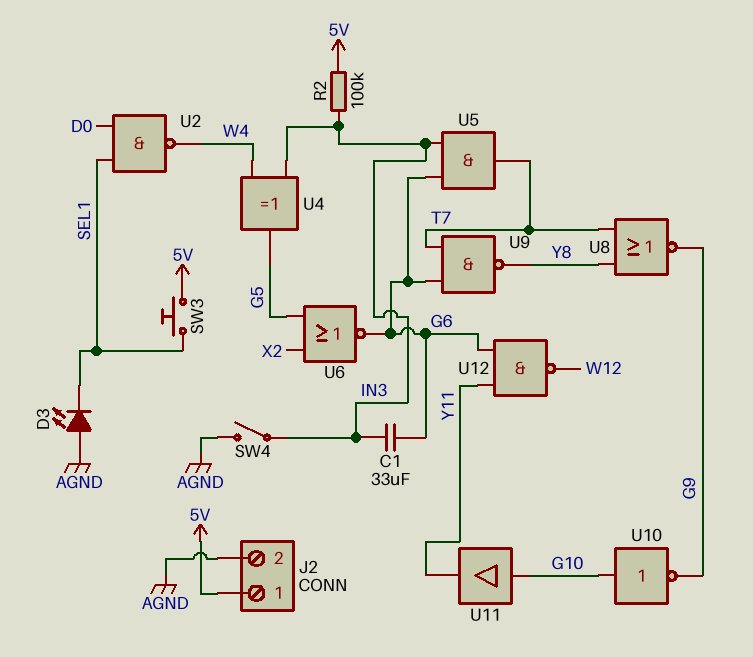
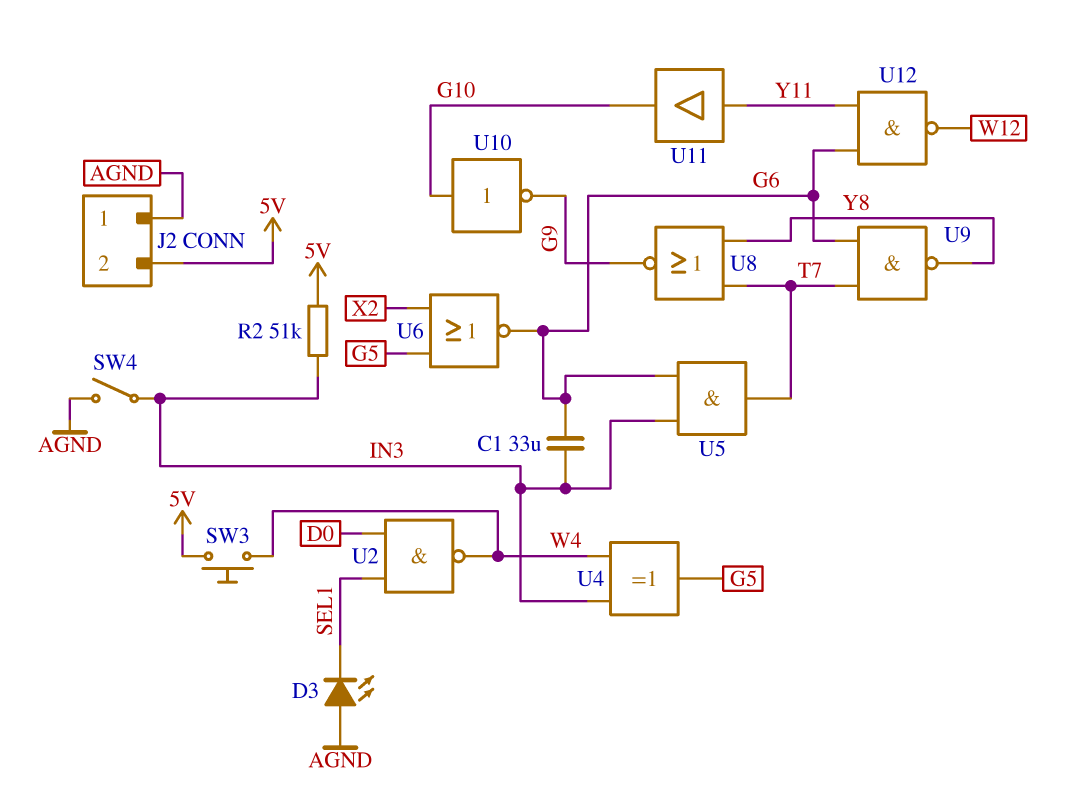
J2 pin 1: 5V -> AGND
J2 pin 2: AGND -> 5V
R2: 100k (5V, IN3) -> 51k (5V, IN3)
SW3: button (5V, SEL1) -> button (5V, W4)
U11: buffer (in G10, out Y11) -> buffer (in Y11, out G10)

